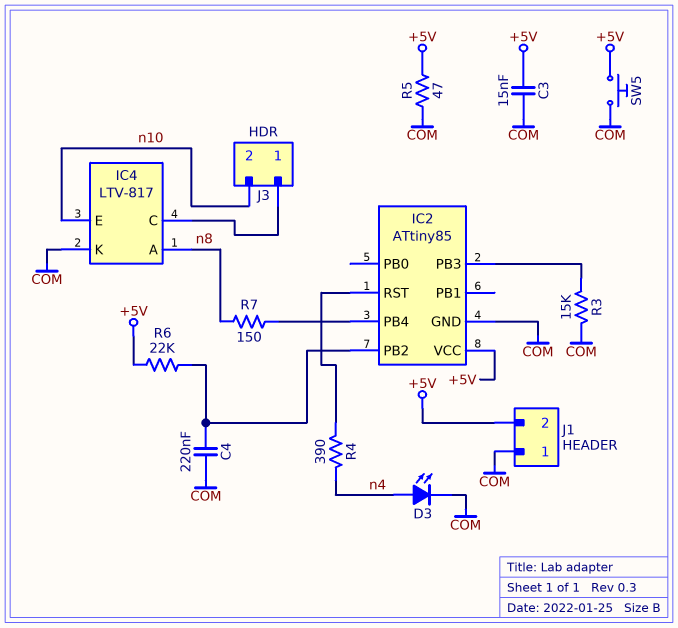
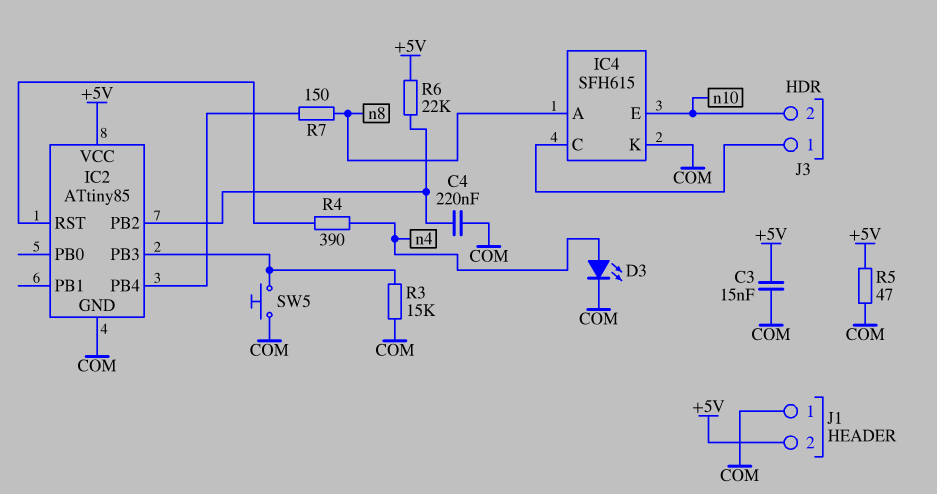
IC4: LTV-817 -> SFH615
SW5: button (+5V, COM) -> button (COM, IC2/PB3)

